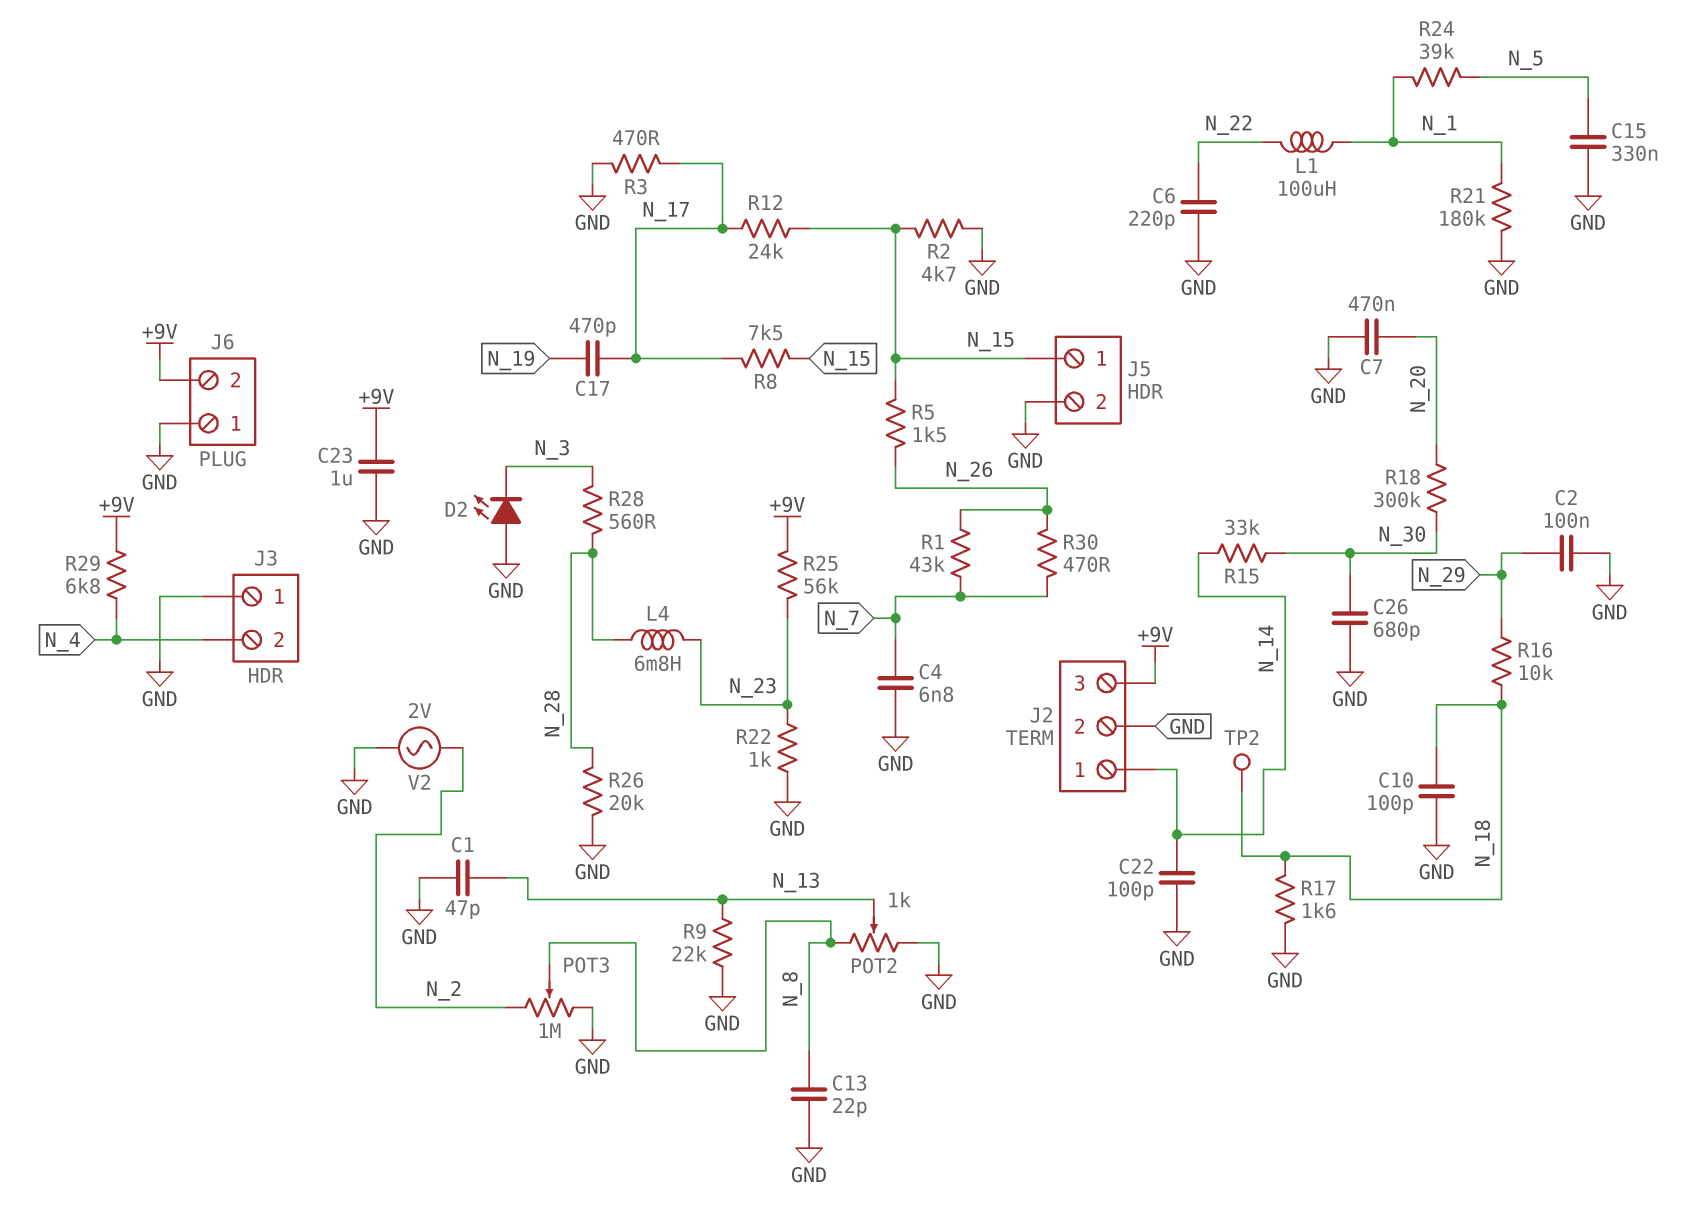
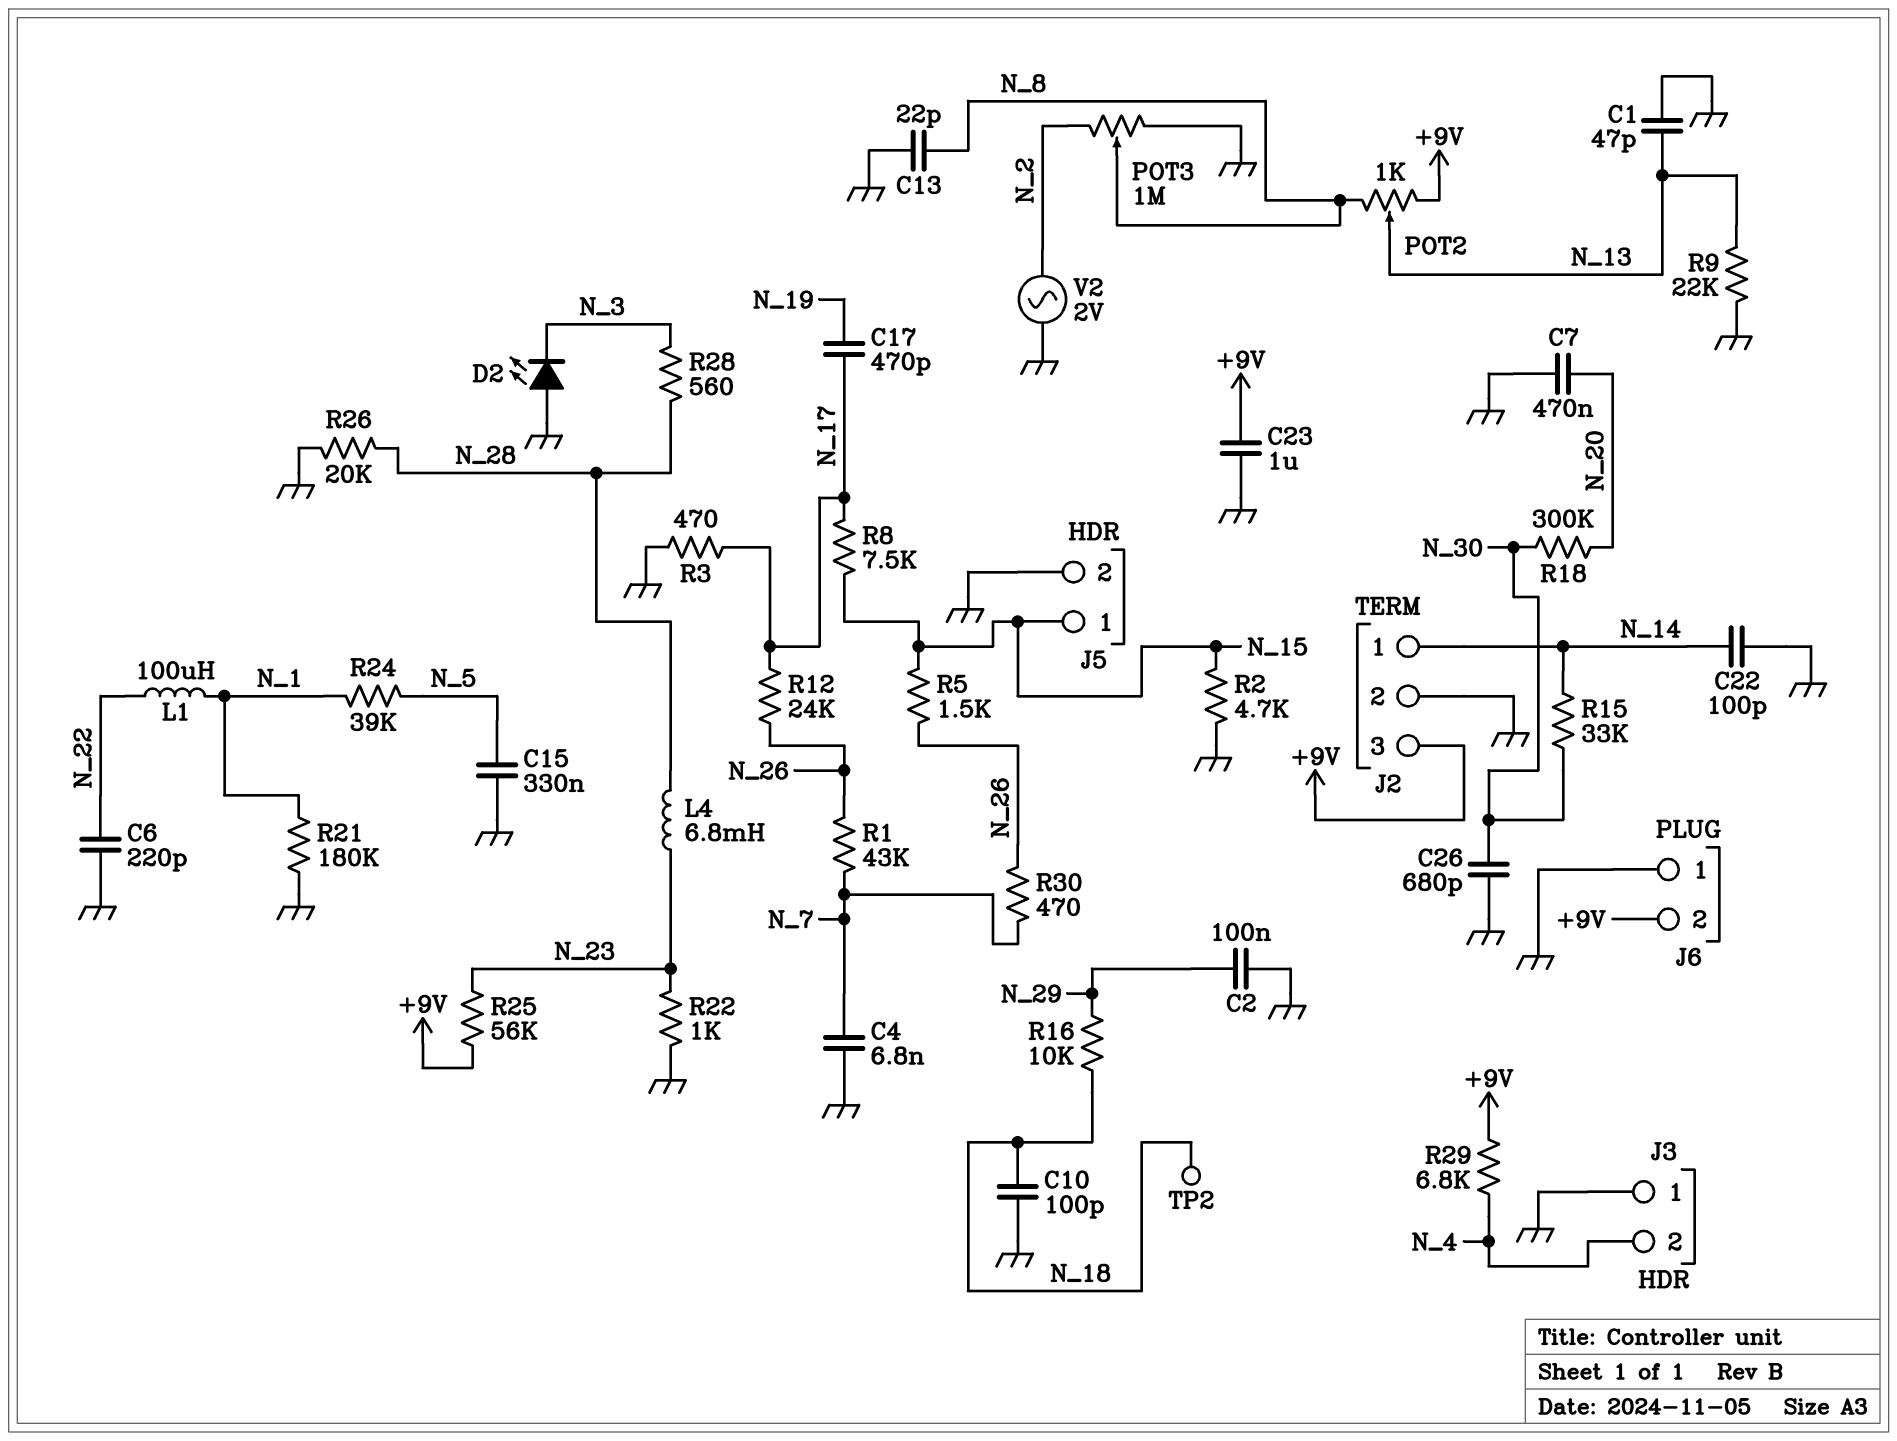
POT2: 1k (GND, N_8, wiper N_13) -> 1k (+9V, N_8, wiper N_13)
R12: 24k (N_15, N_17) -> 24k (N_17, N_26)
R17: 1.6k (GND, N_18) -> none

